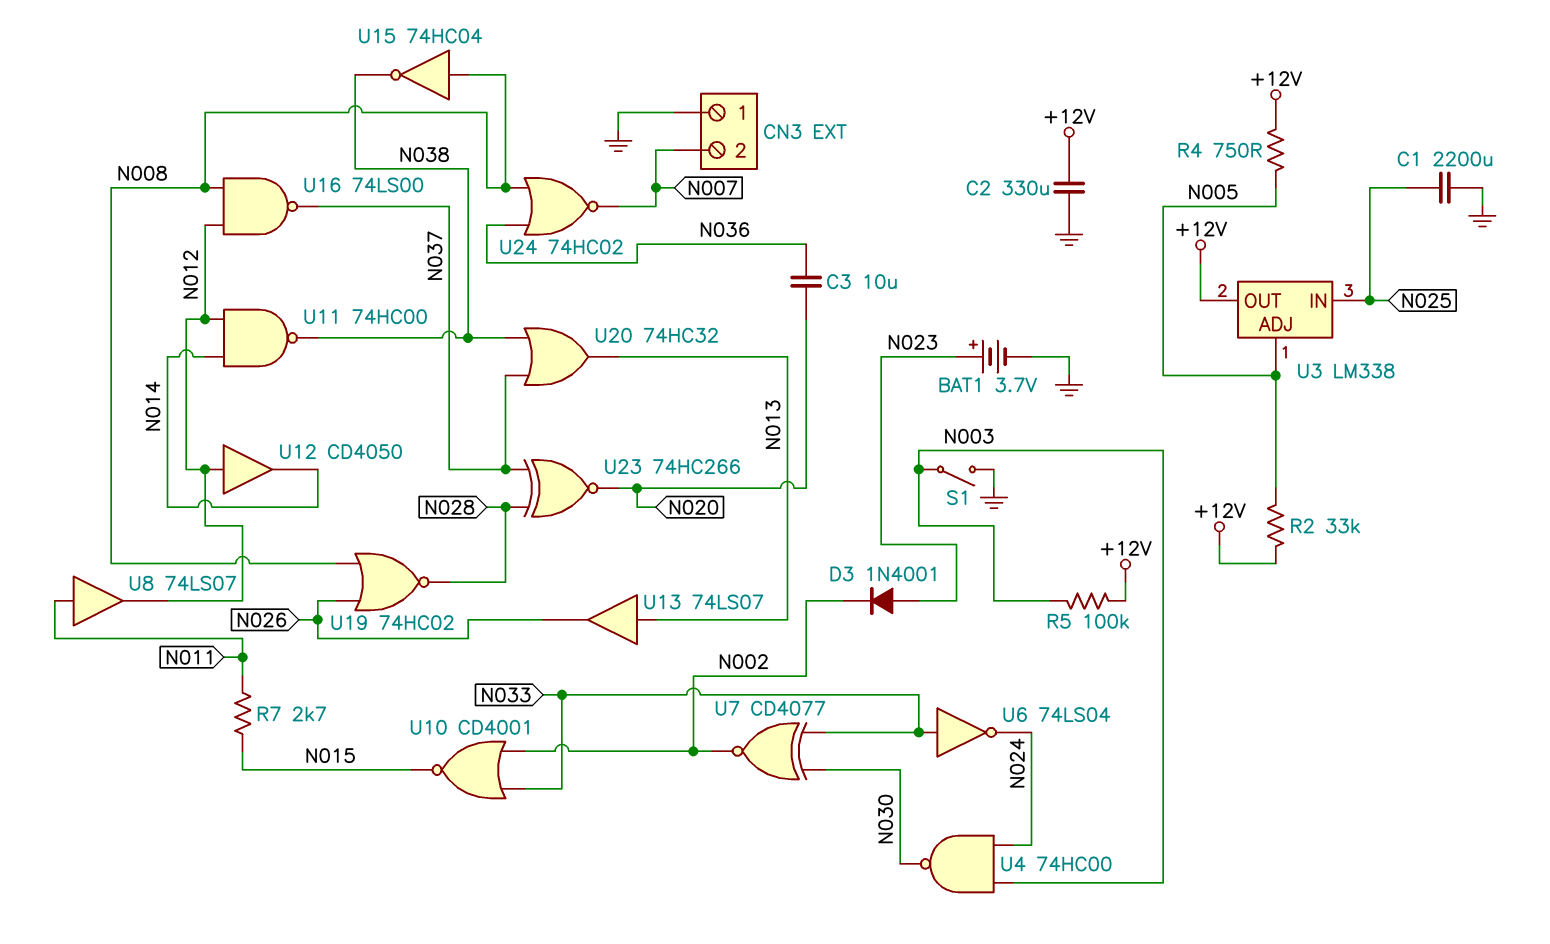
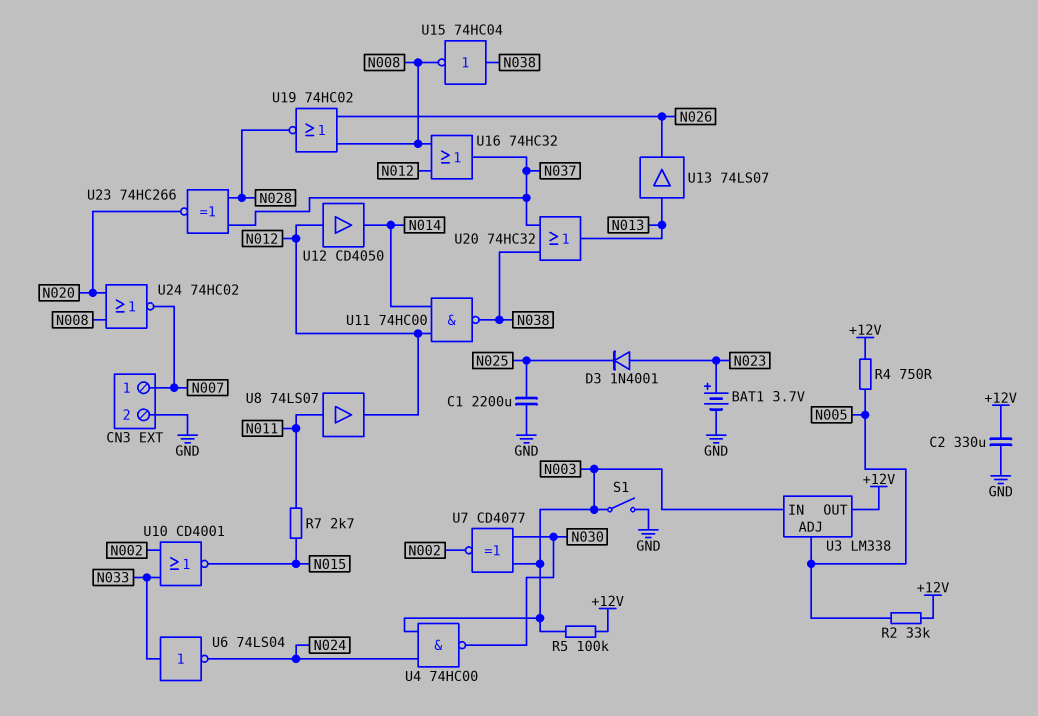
C3: 10uF (N020, N036) -> none
CN3 pin 1: GND -> N007
CN3 pin 2: N007 -> GND
D3: diode 1N4001 (A N023, K N002) -> diode 1N4001 (A N023, K N025)
U3 pin IN: N025 -> N003
U7: XNOR CD4077 (in N030, in N033, out N002) -> XNOR CD4077 (in N003, in N030, out N002)
U15: NOT 74HC04 (in N008, out N038) -> NOT 74HC04 (in N038, out N008)
U16: NAND 74LS00 (in N008, in N012, out N037) -> OR 74HC32 (in N008, in N012, out N037)
U24: NOR 74HC02 (in N008, in N036, out N007) -> NOR 74HC02 (in N008, in N020, out N007)

